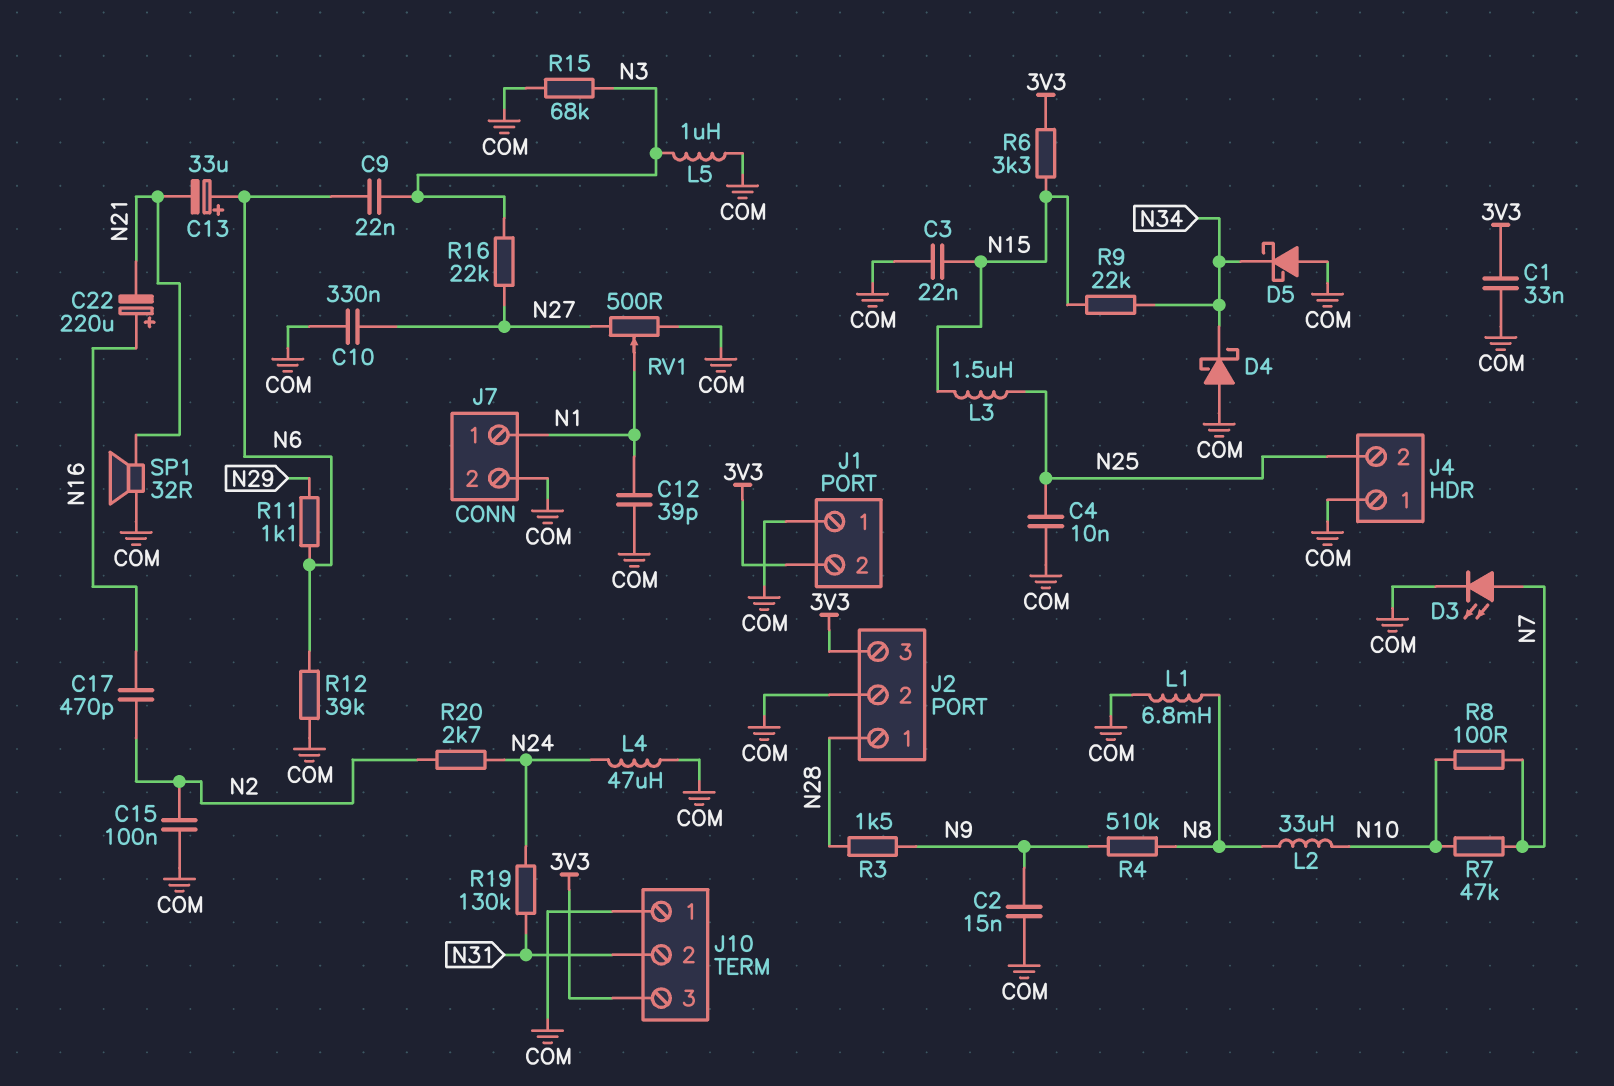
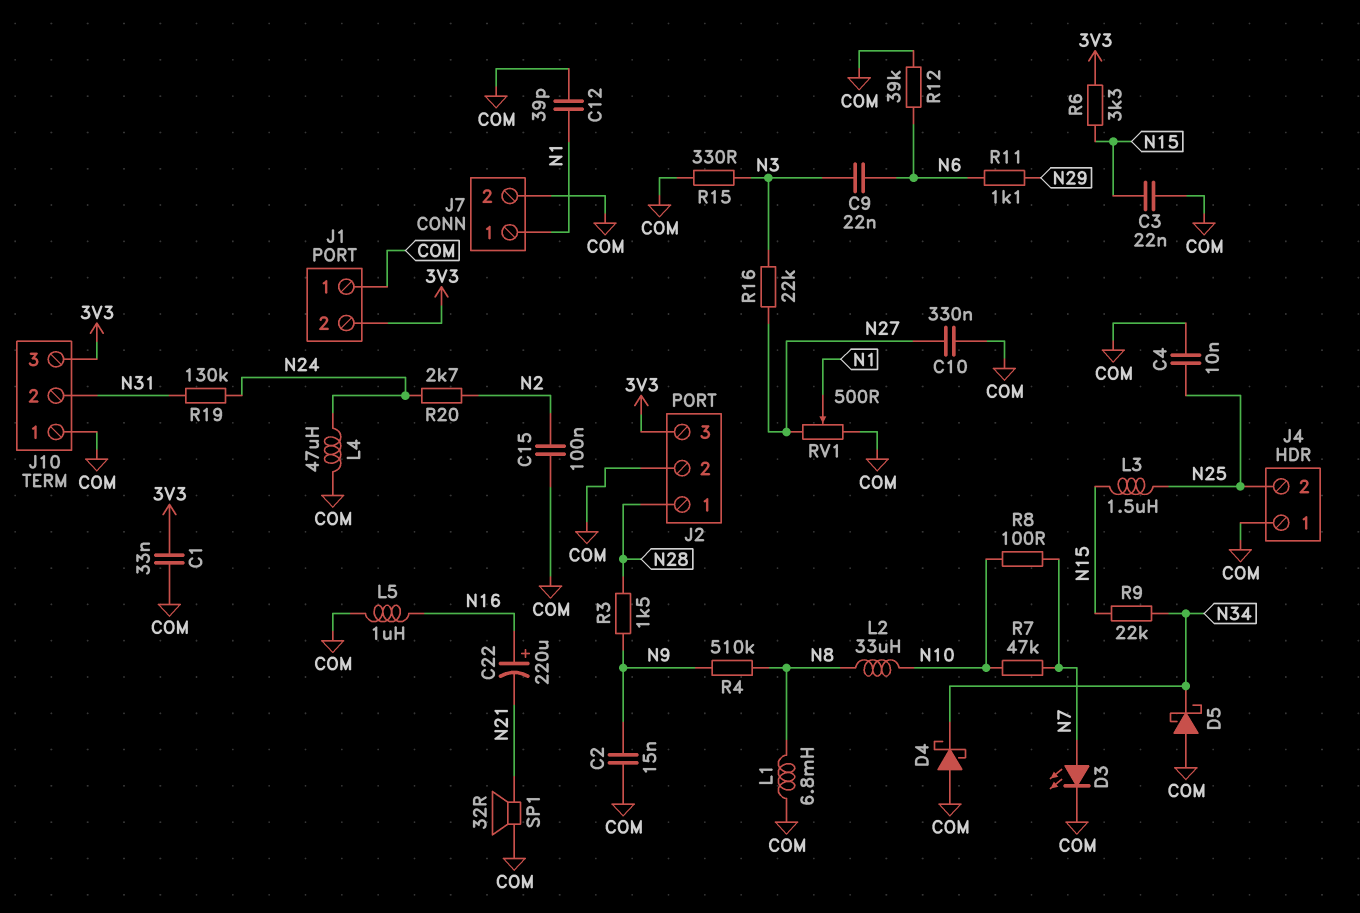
C13: 33uF (plus N6, minus N21) -> none
C17: 470pF (N2, N16) -> none
L5: 1uH (COM, N3) -> 1uH (COM, N16)
R15: 68k (COM, N3) -> 330 (COM, N3)

